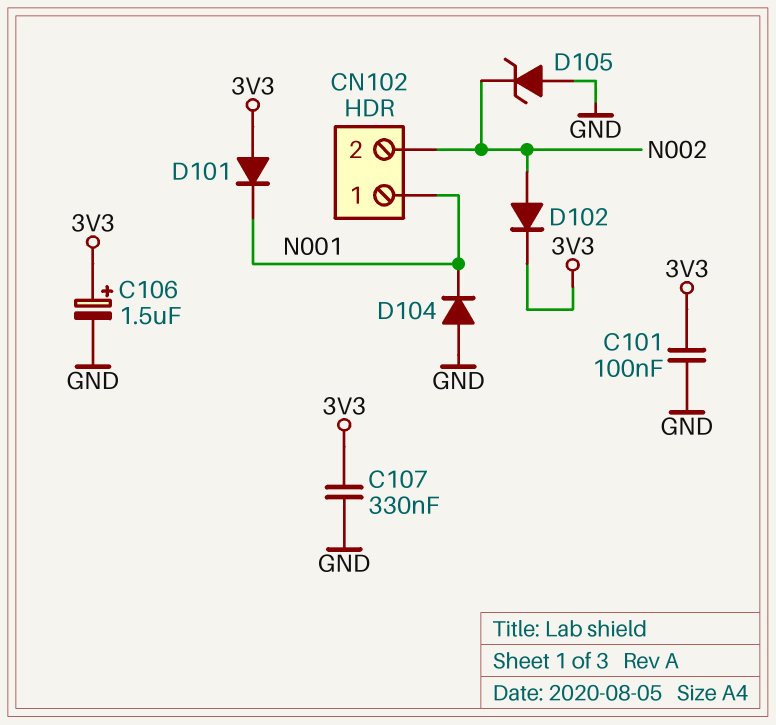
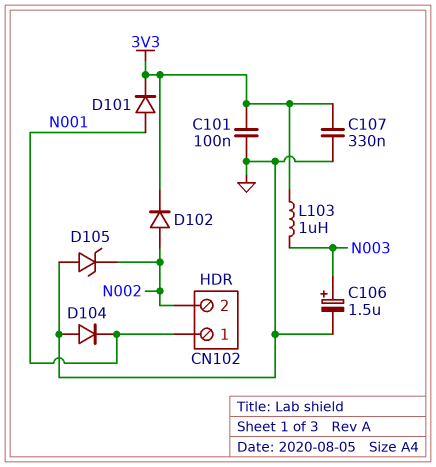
C106: 1.5uF (plus 3V3, minus GND) -> 1.5uF (plus N003, minus GND)
D101: diode (A 3V3, K N001) -> diode (A N001, K 3V3)
L103: none -> 1uH (3V3, N003)

